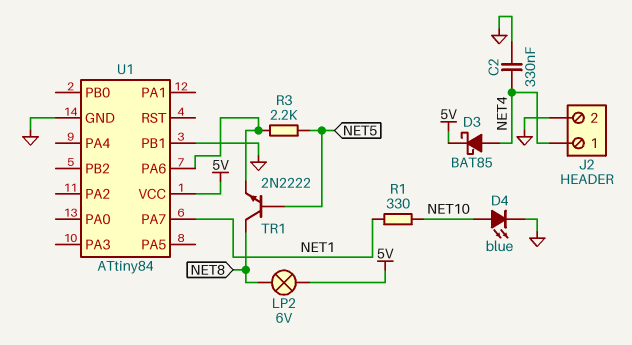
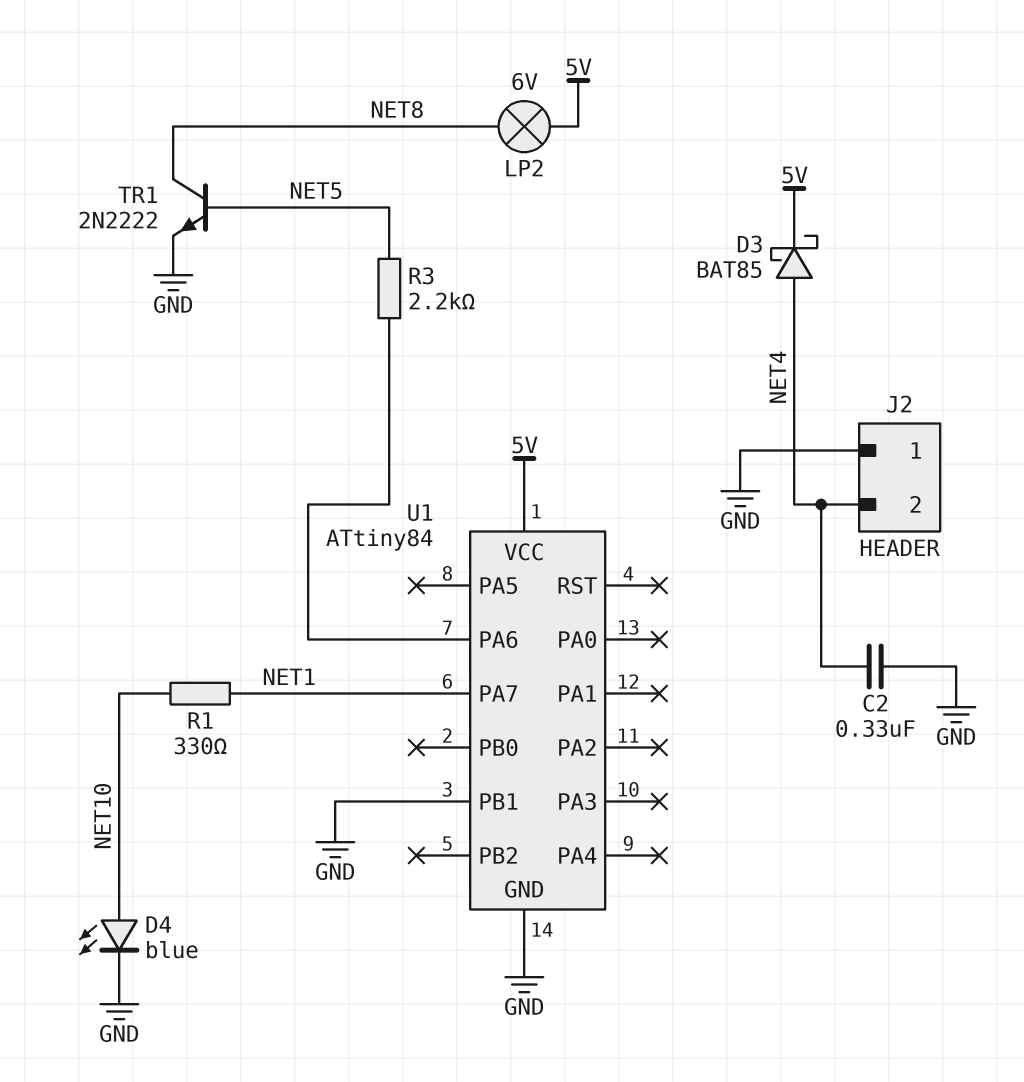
J2 pin 1: NET4 -> GND
J2 pin 2: GND -> NET4
TR1: NPN 2N2222 (B NET5, C NET8, E U1/PA6) -> NPN 2N2222 (B NET5, C NET8, E GND)

